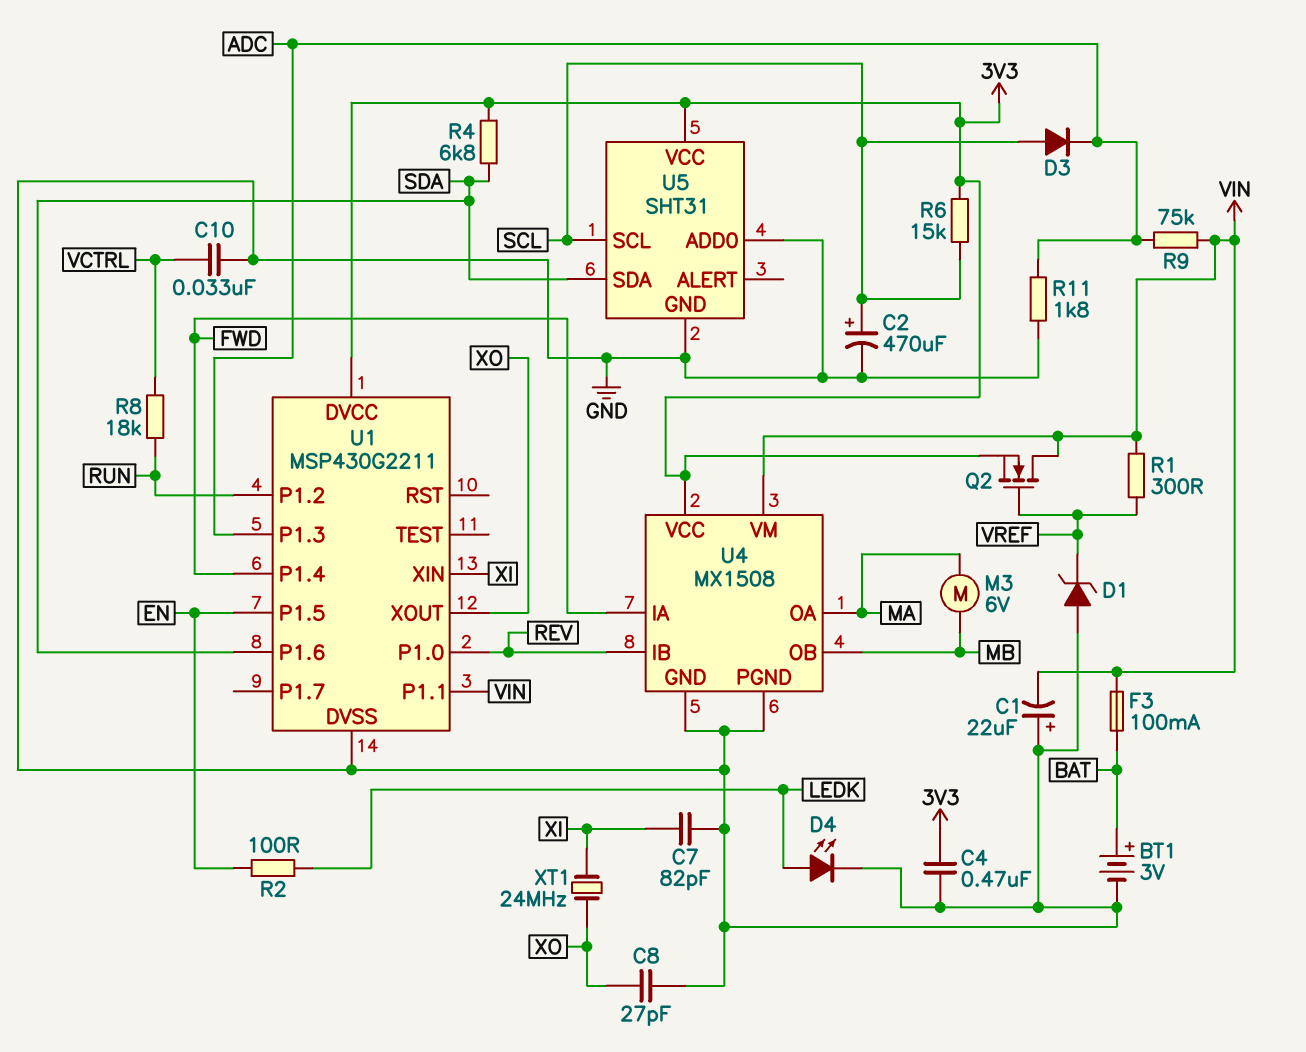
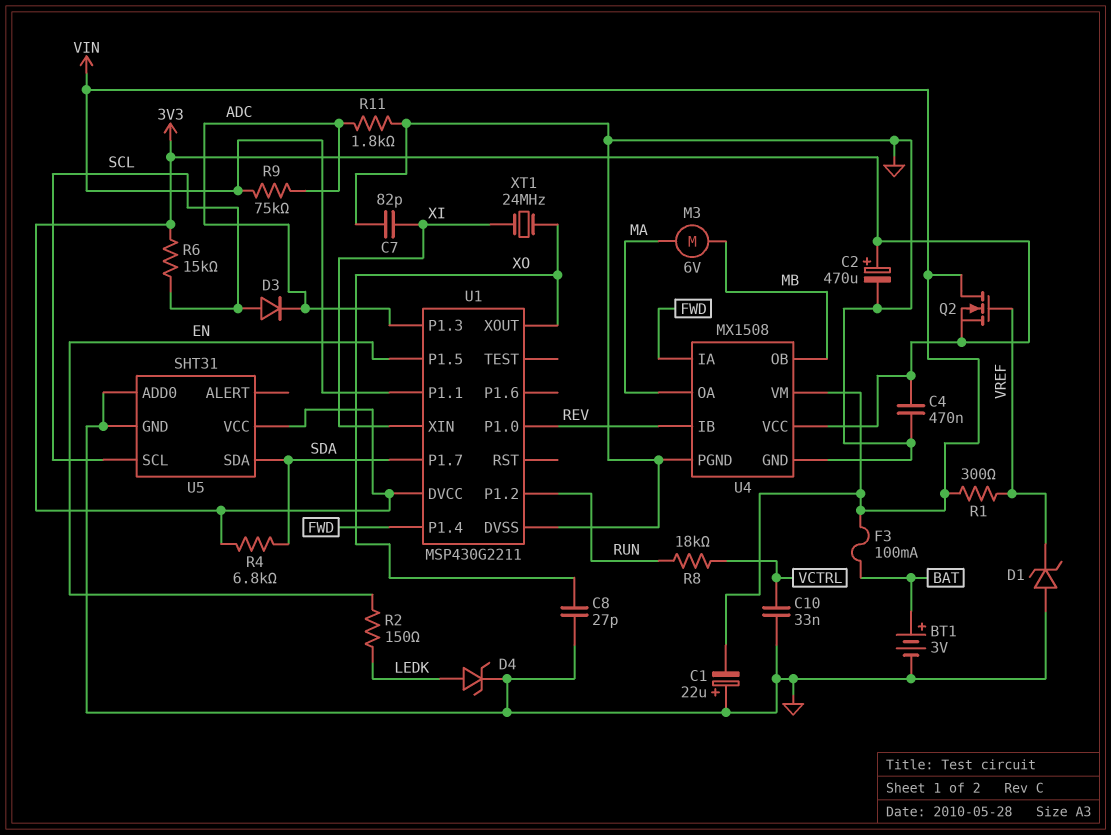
C2: 470uF (plus SCL, minus GND) -> 470uF (plus 3V3, minus GND)
D4: LED (A LEDK, K GND) -> zener (A LEDK, K GND)
R2: 100 (EN, LEDK) -> 150 (EN, LEDK)
U1 pin P1.6: SDA -> none
U1 pin P1.7: none -> SDA

